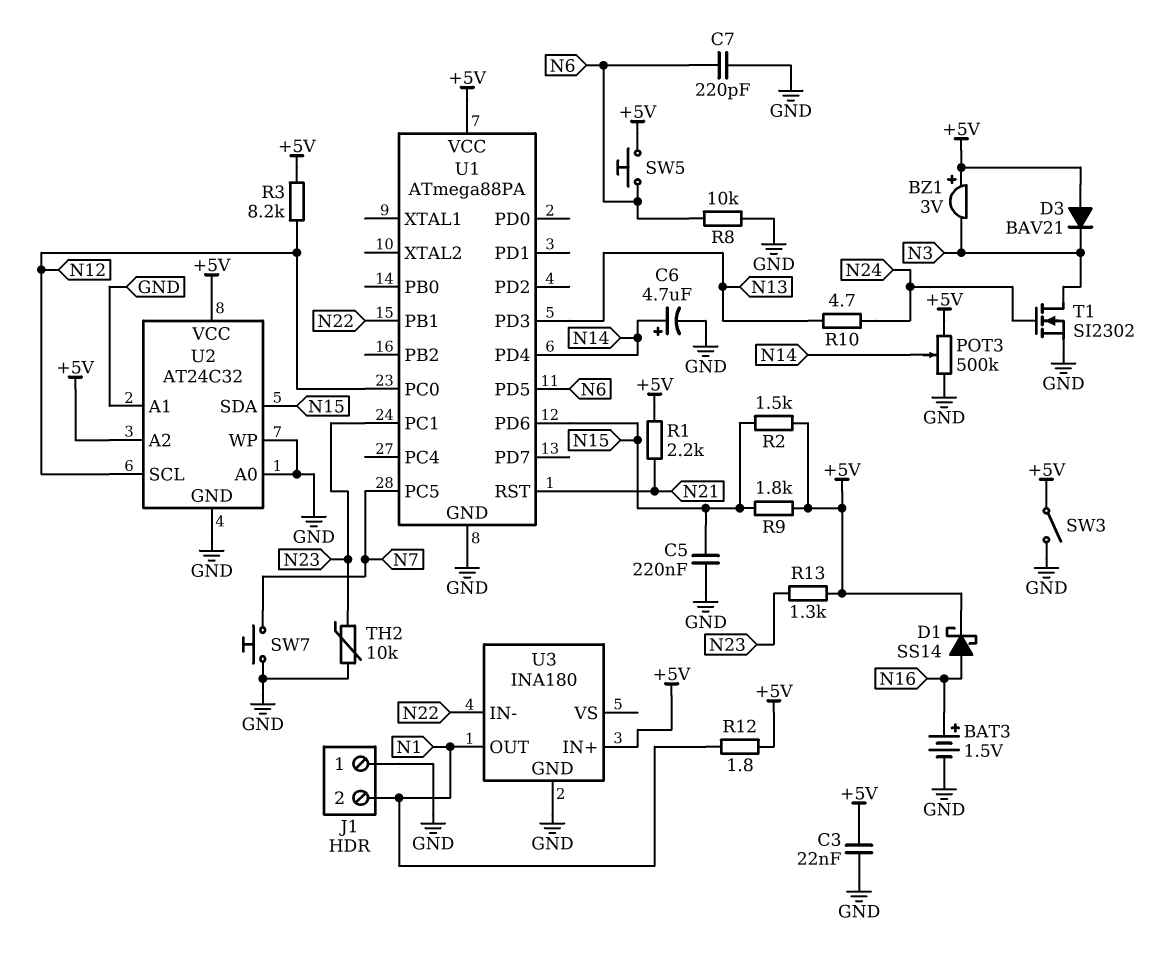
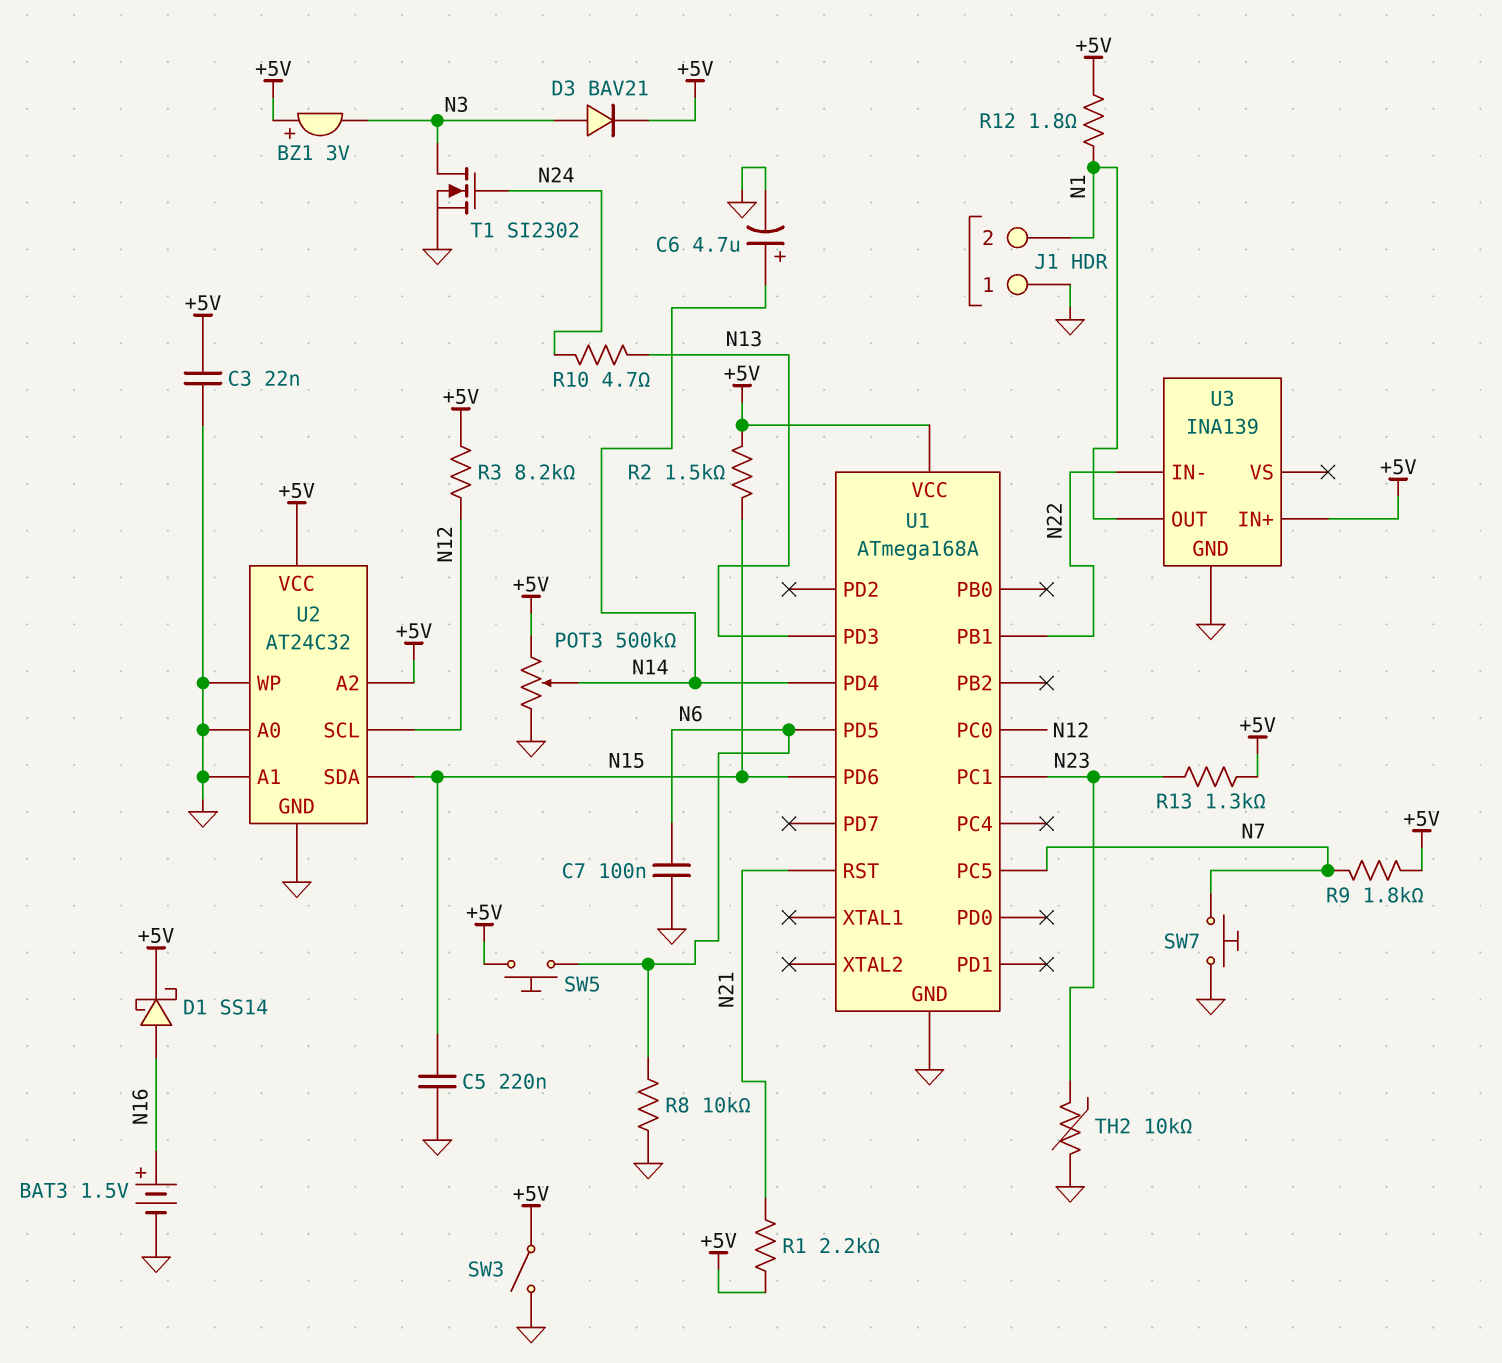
C7: 220pF (GND, N6) -> 100nF (GND, N6)
D3: diode BAV21 (A +5V, K N3) -> diode BAV21 (A N3, K +5V)
R9: 1.8k (+5V, N15) -> 1.8k (+5V, N7)
U1: ATmega88PA -> ATmega168A
U3: INA180 -> INA139

